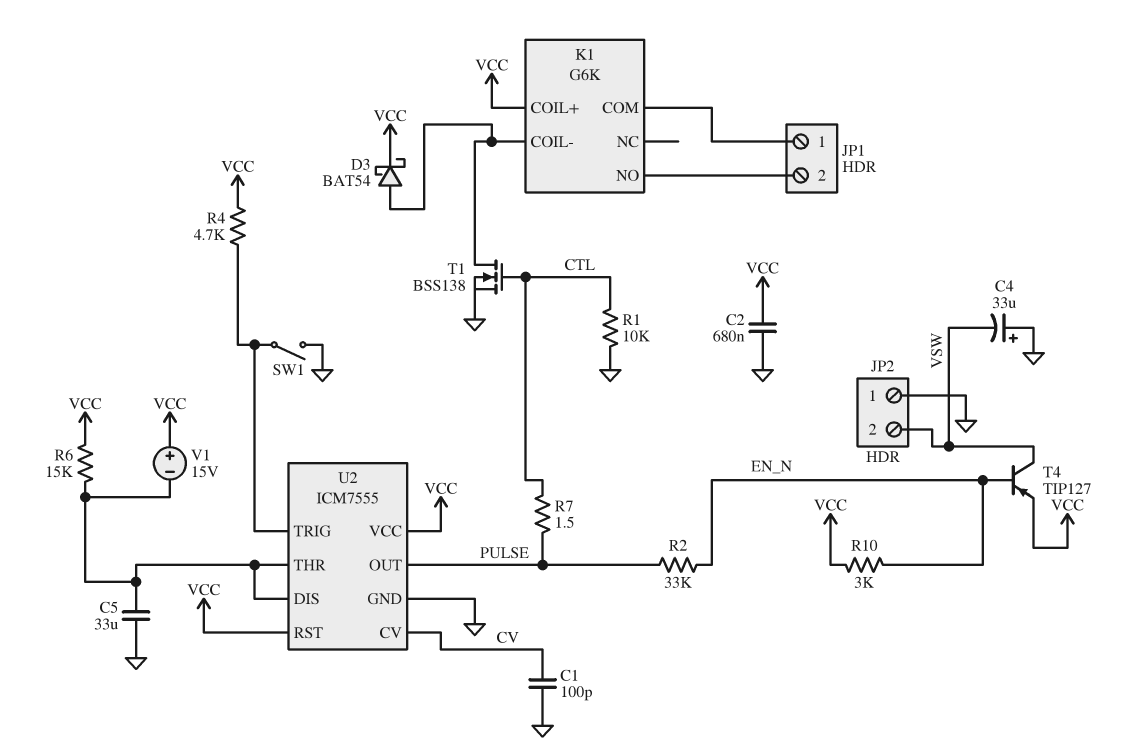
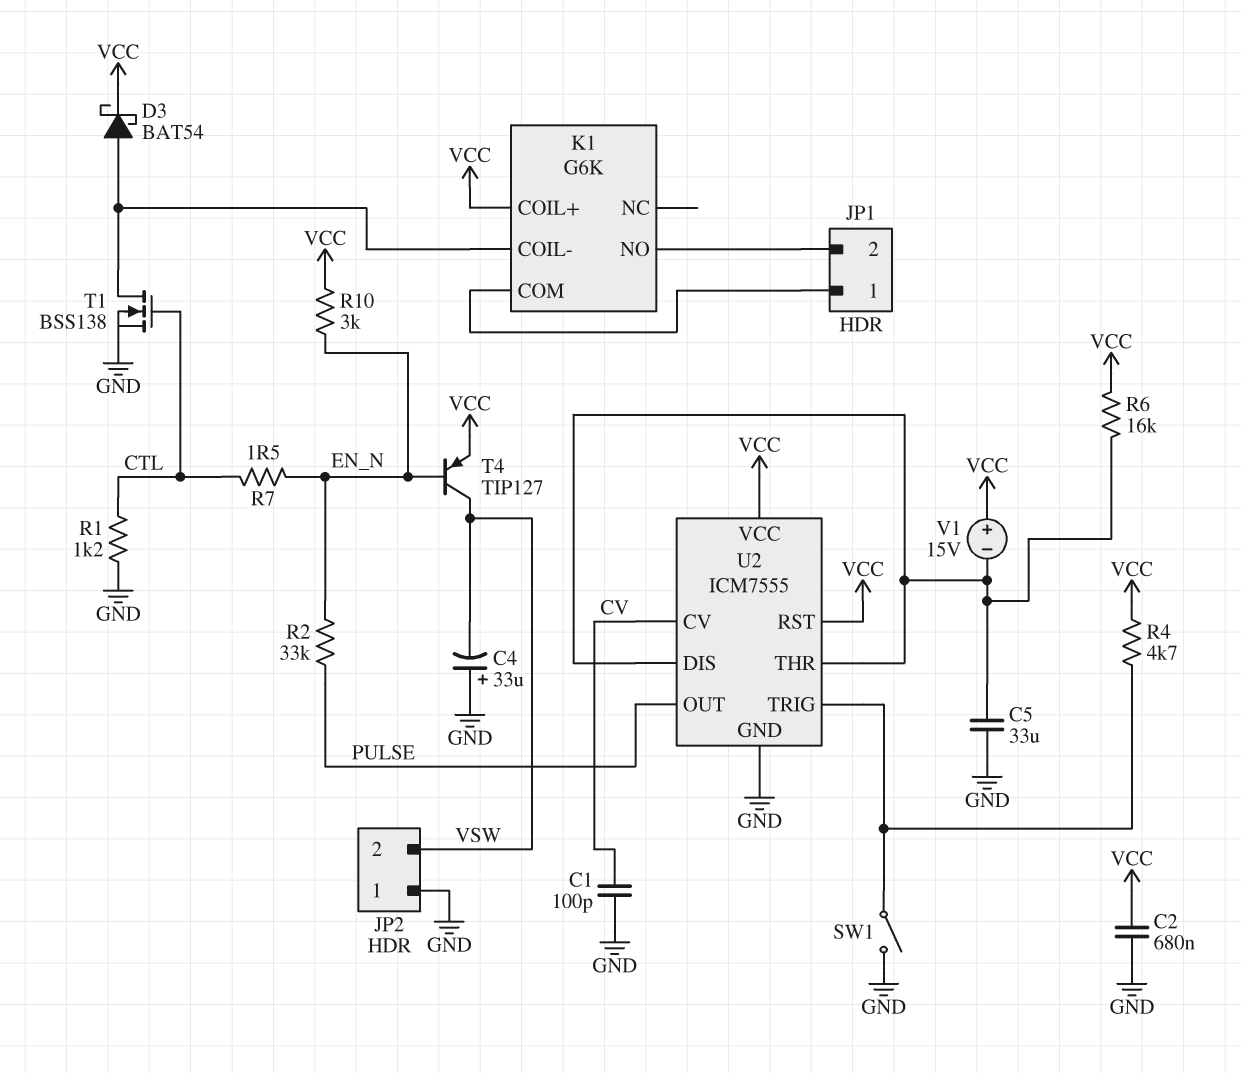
R1: 10k (CTL, GND) -> 1.2k (CTL, GND)
R6: 15k (U2/DIS, VCC) -> 16k (U2/DIS, VCC)
R7: 1.5 (CTL, PULSE) -> 1.5 (CTL, EN_N)

